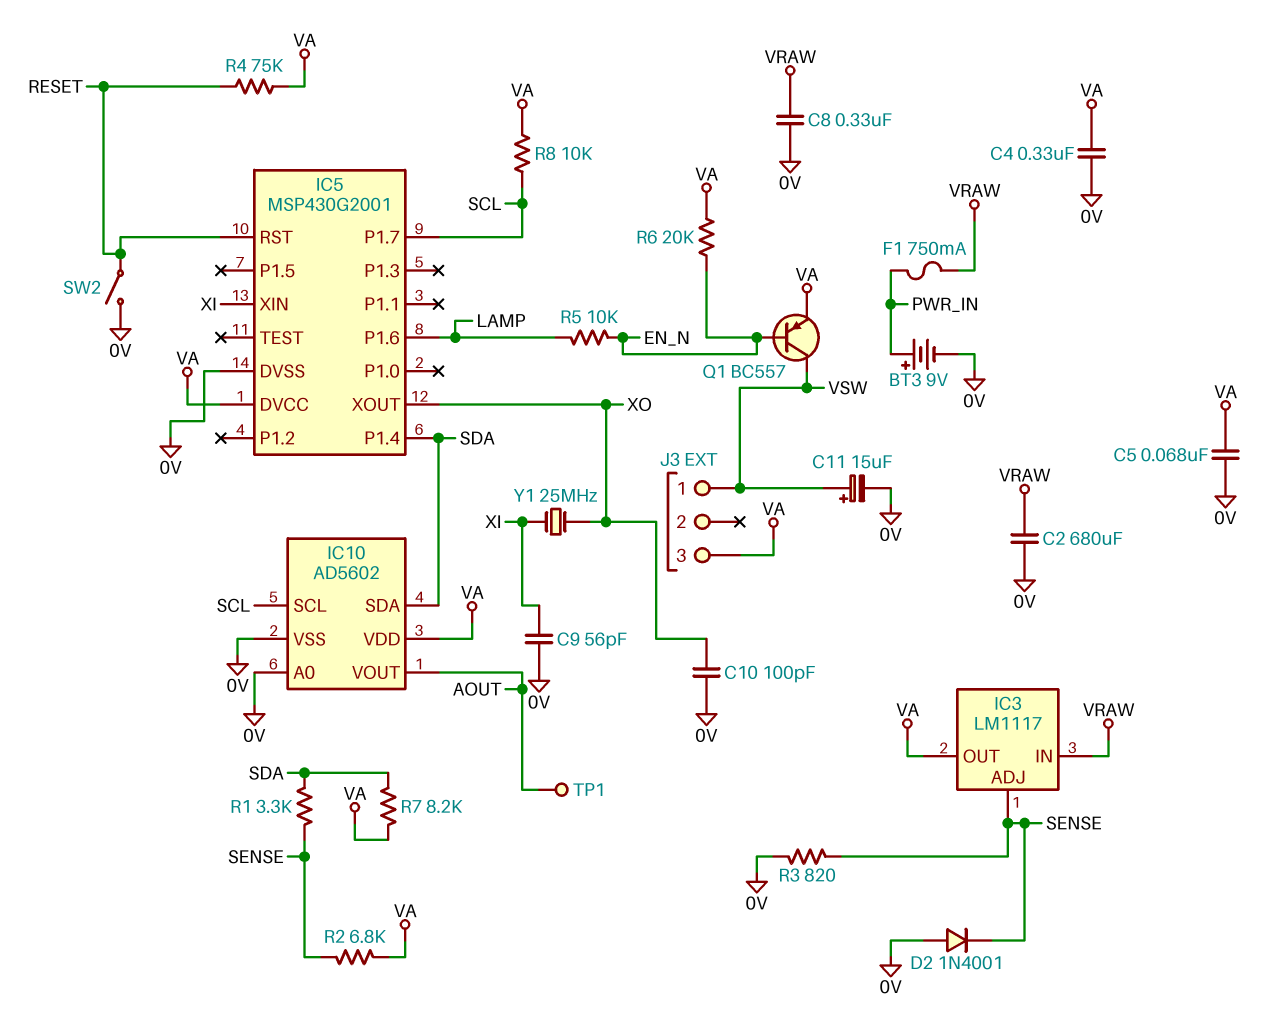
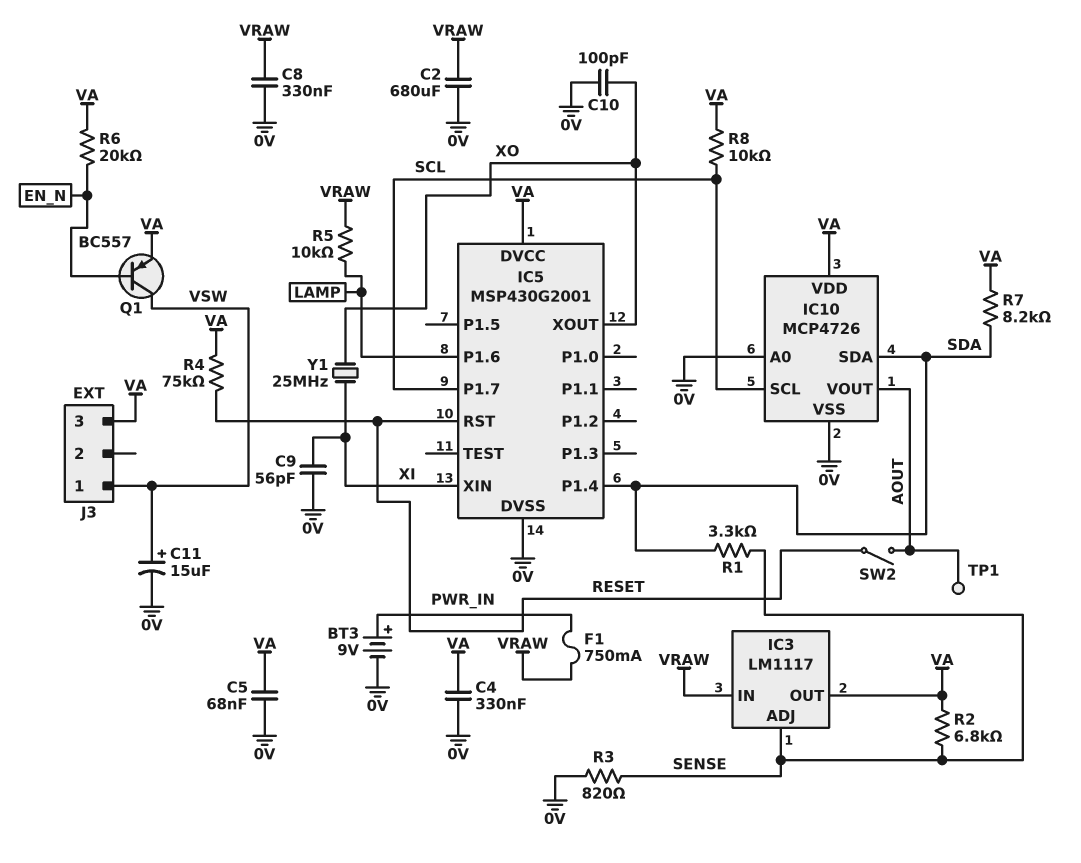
D2: diode 1N4001 (A 0V, K SENSE) -> none
IC10: AD5602 -> MCP4726
R5: 10k (EN_N, LAMP) -> 10k (LAMP, VRAW)
SW2: switch (0V, RESET) -> switch (AOUT, RESET)

